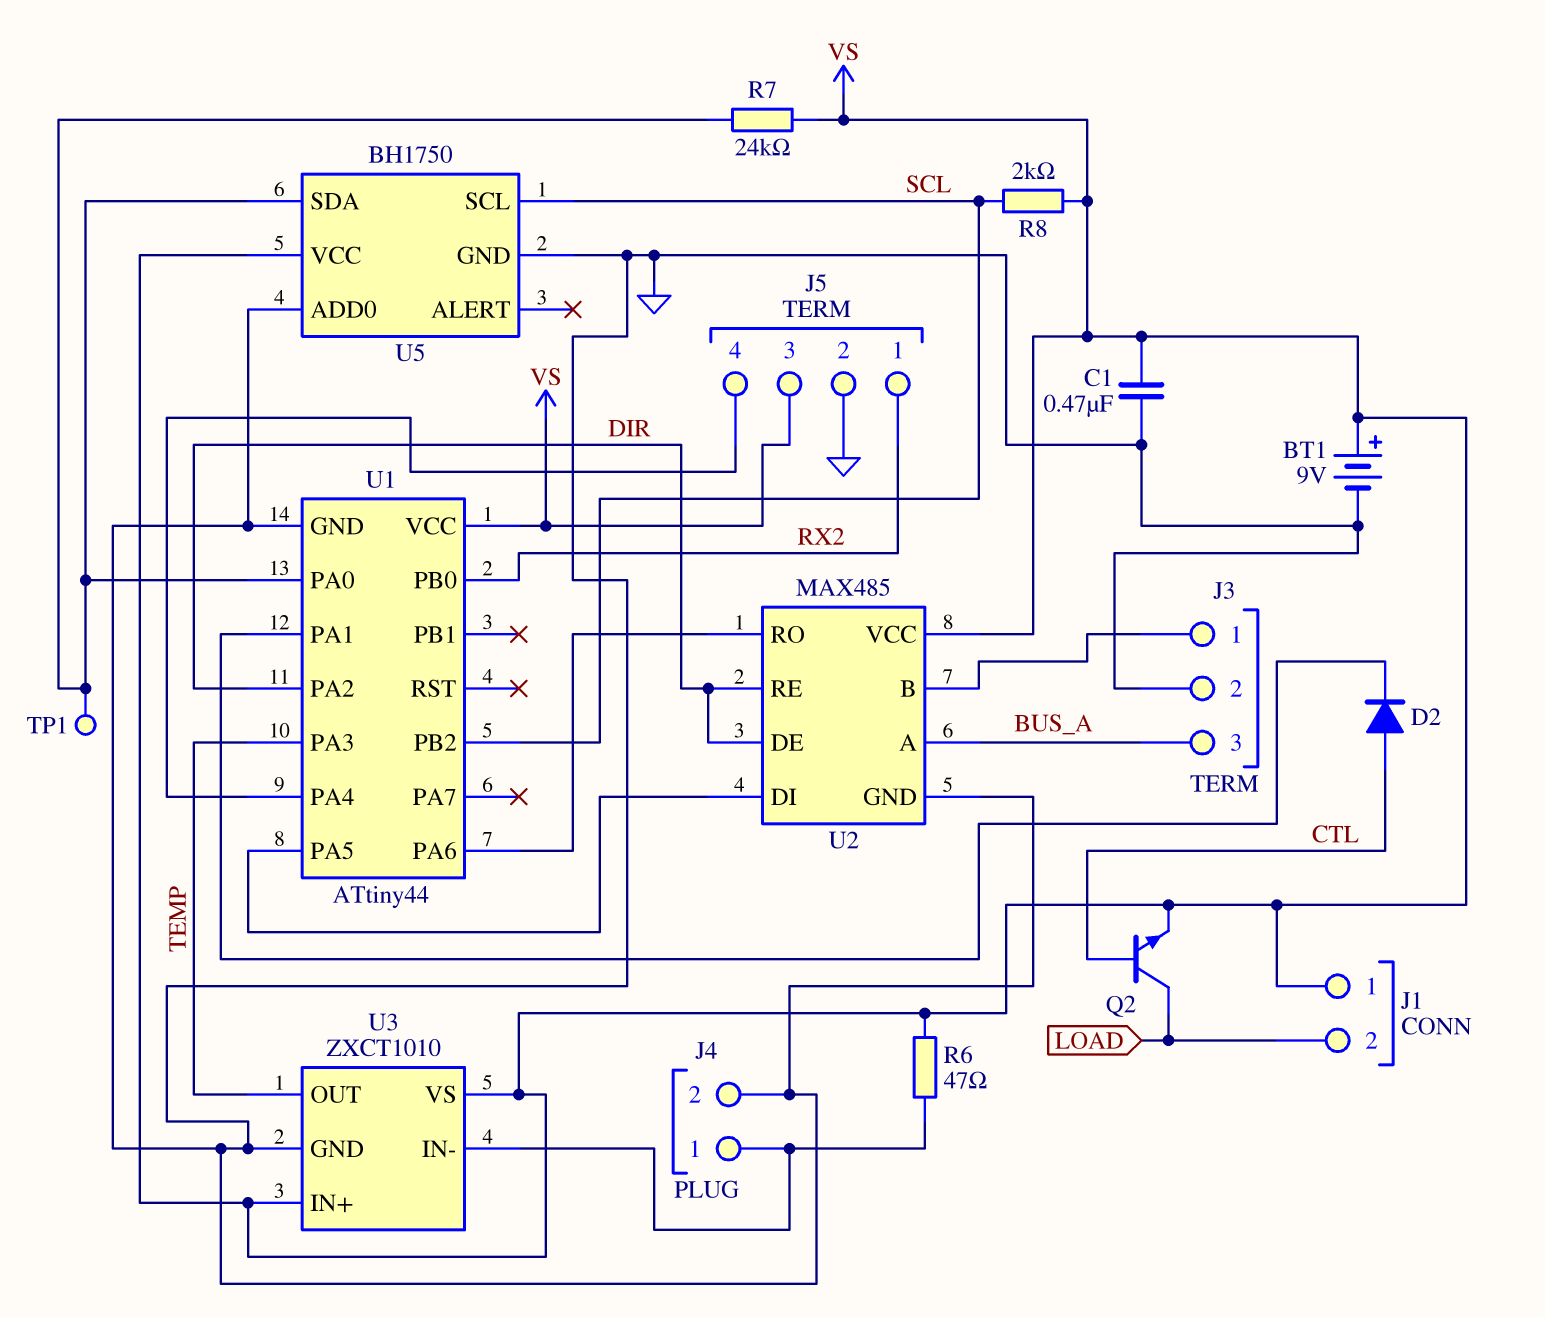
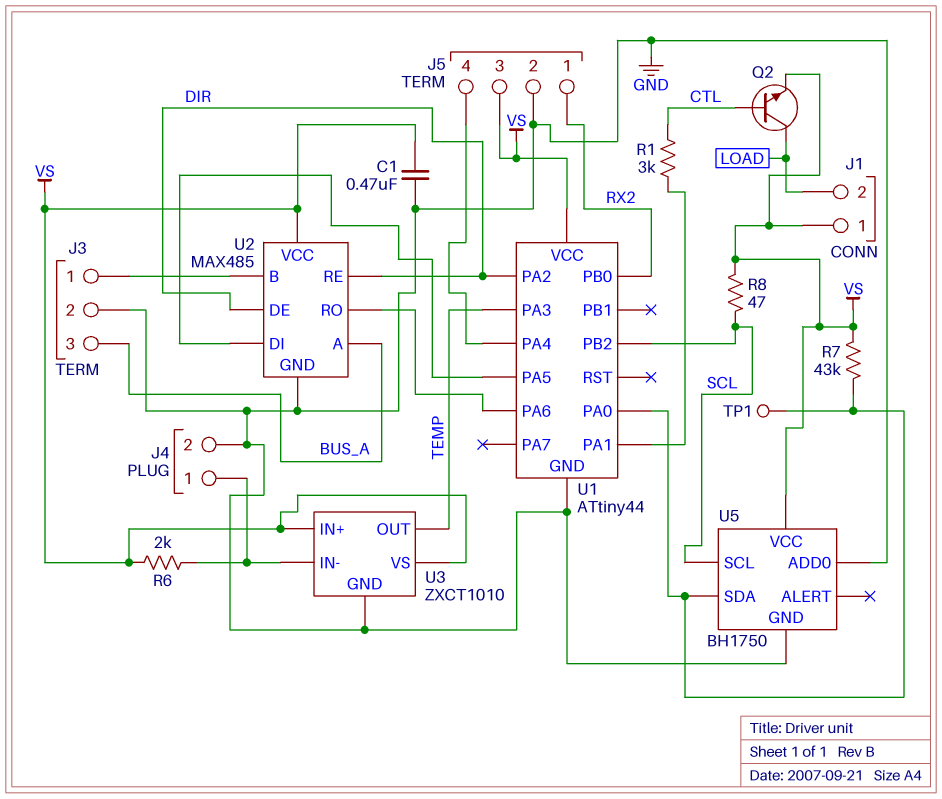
BT1: 9V (plus VS, minus GND) -> none
D2: diode (A CTL, K U1/PA1) -> none
R1: none -> 3k (CTL, U1/PA1)
R6: 47 (J4/1, VS) -> 2k (J4/1, VS)
R7: 24k (U1/PA0, VS) -> 43k (U1/PA0, VS)
R8: 2k (SCL, VS) -> 47 (SCL, VS)

